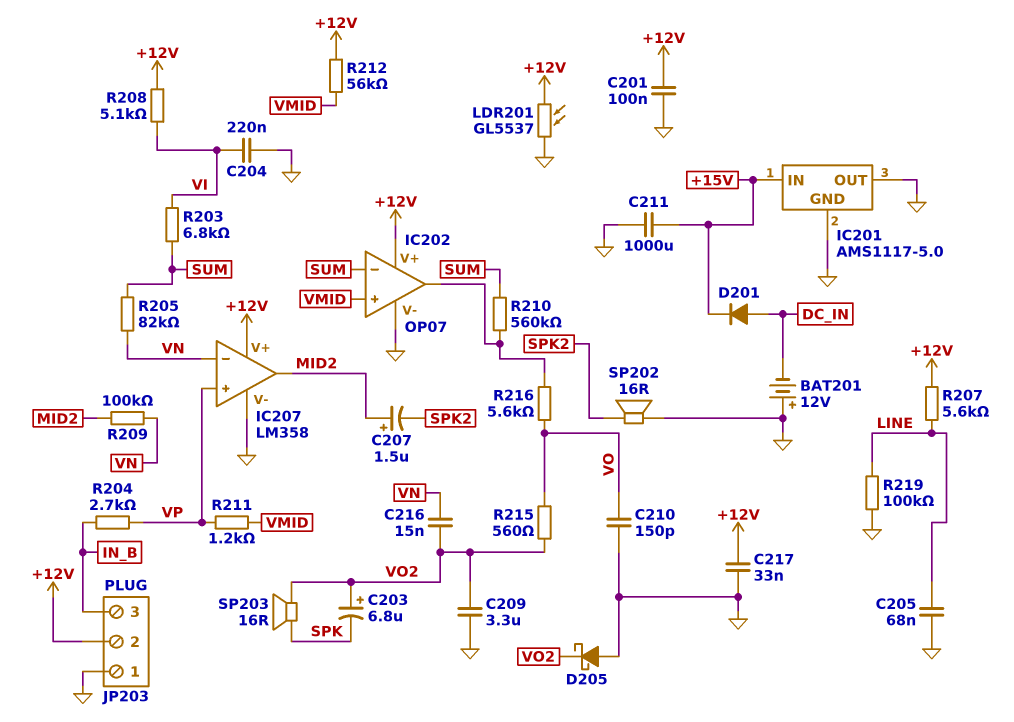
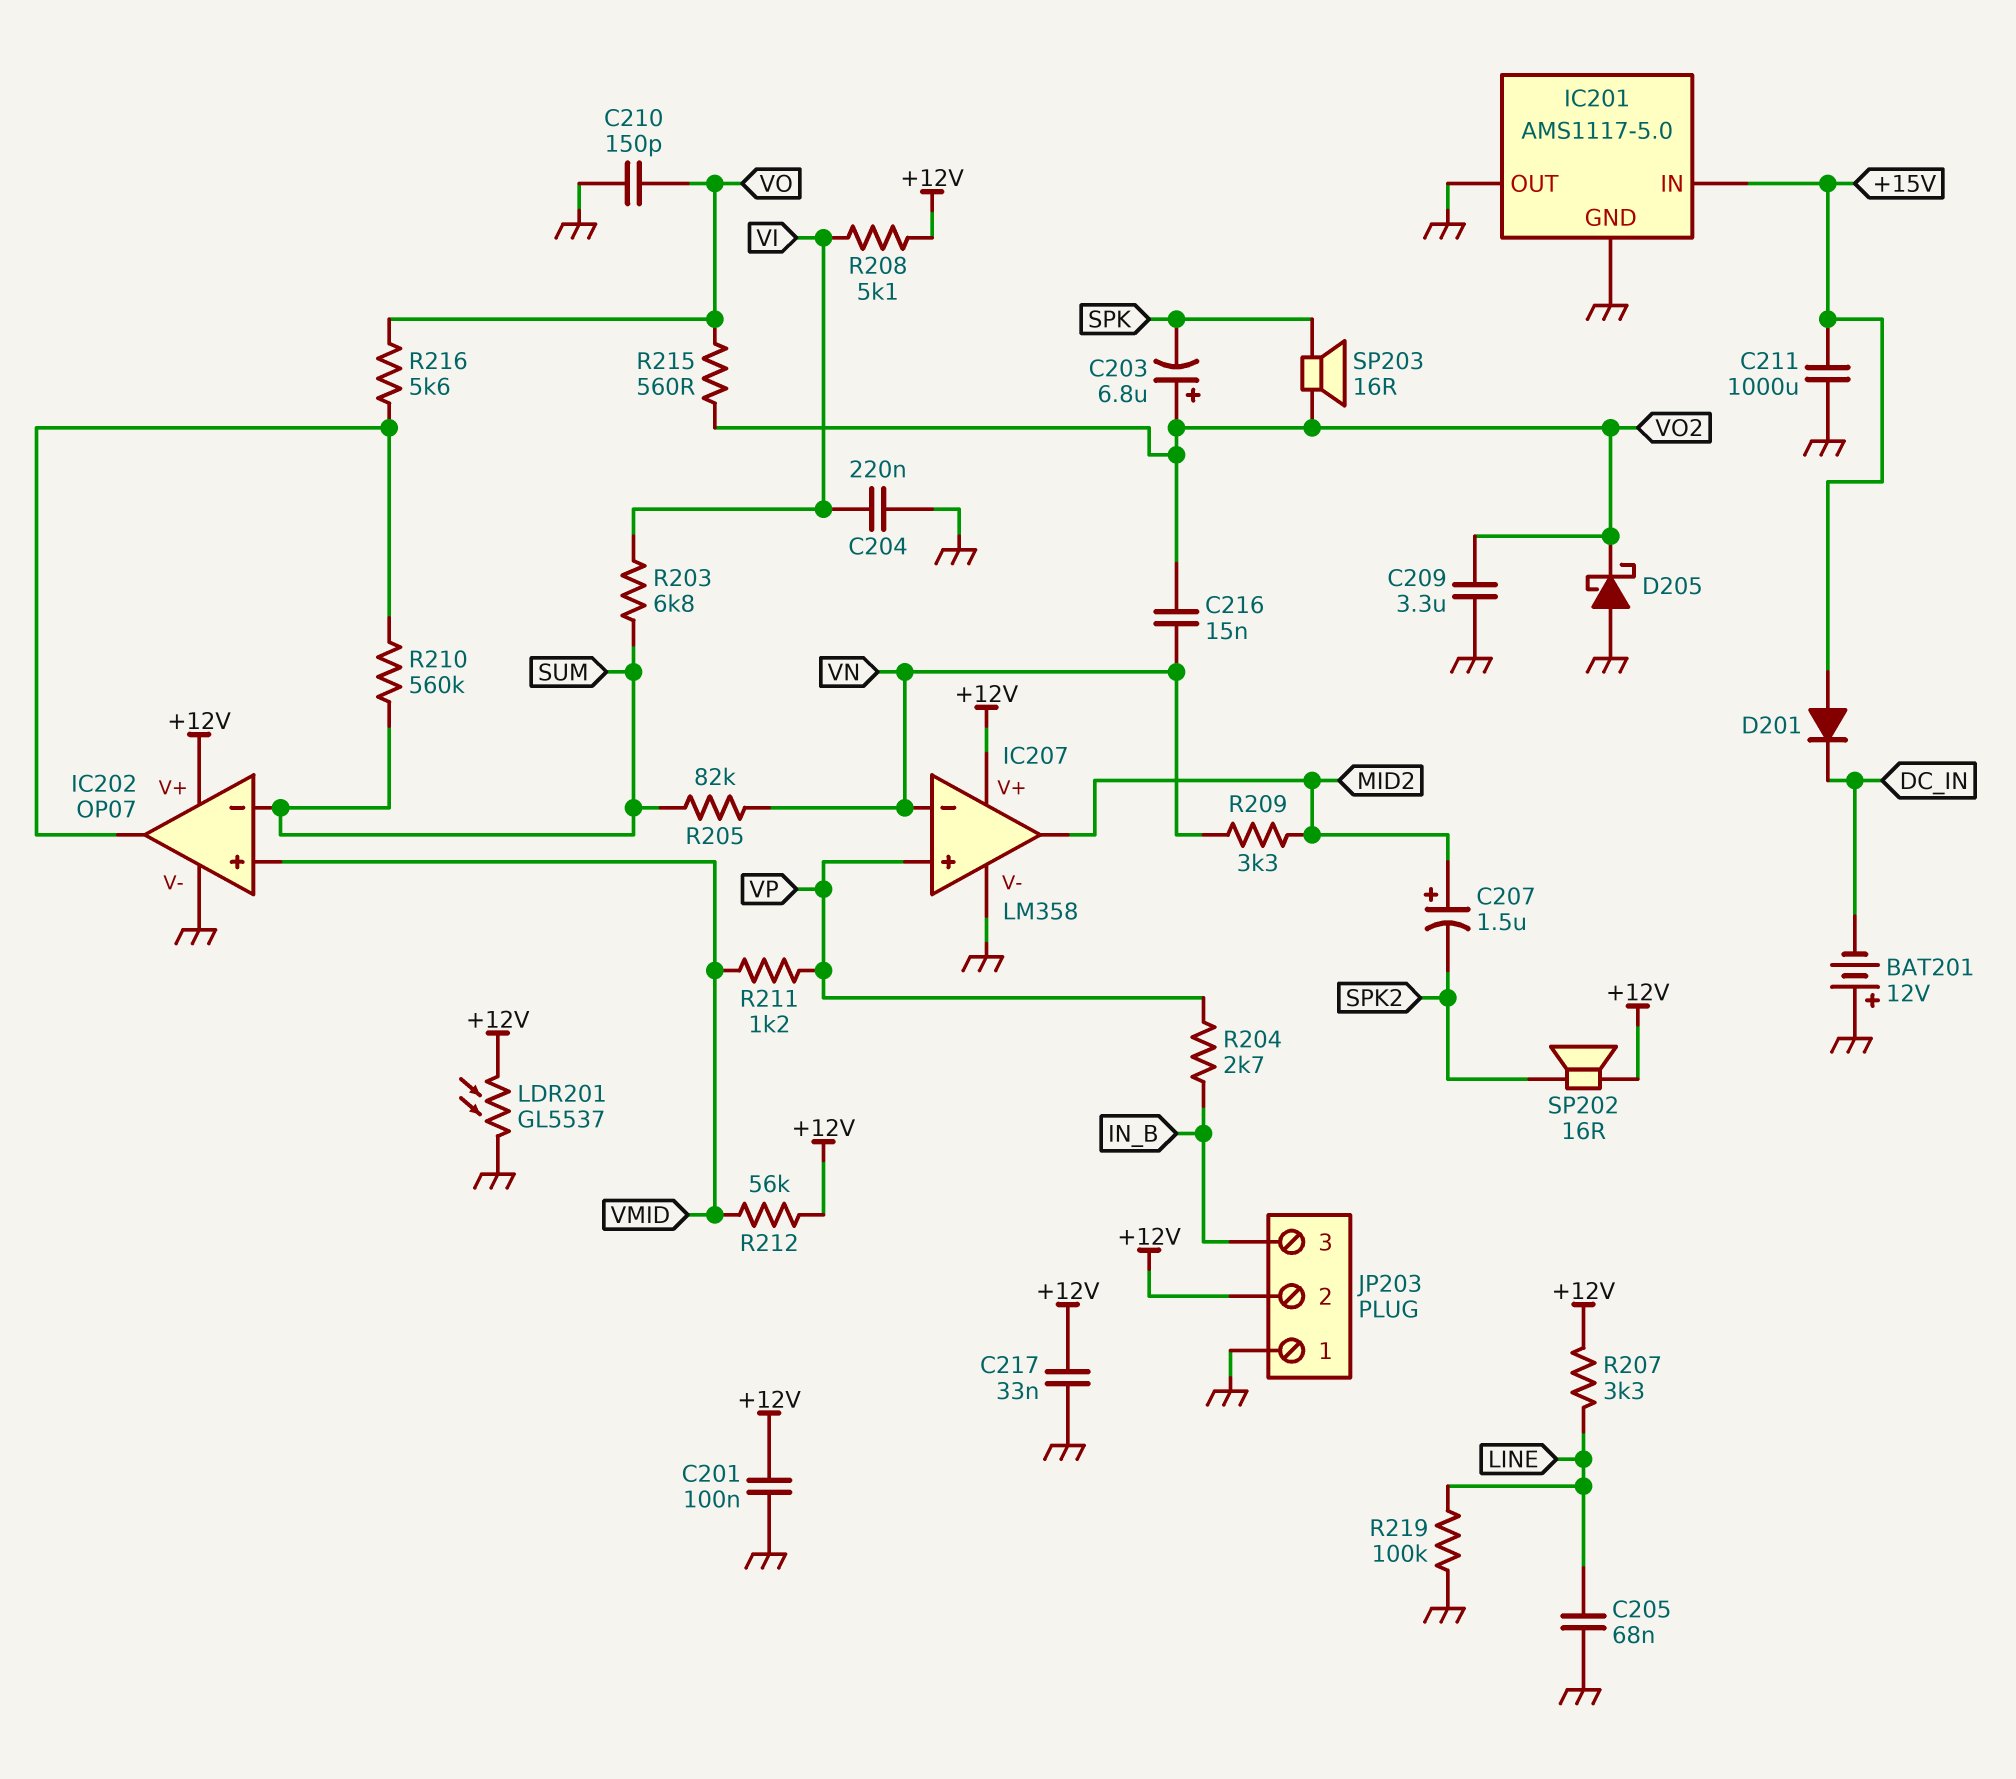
D201: diode (A DC_IN, K +15V) -> diode (A +15V, K DC_IN)
R207: 5.6k (+12V, LINE) -> 3.3k (+12V, LINE)
R209: 100k (MID2, VN) -> 3.3k (MID2, VN)
SP202: speaker 16R (GND, SPK2) -> speaker 16R (+12V, SPK2)

